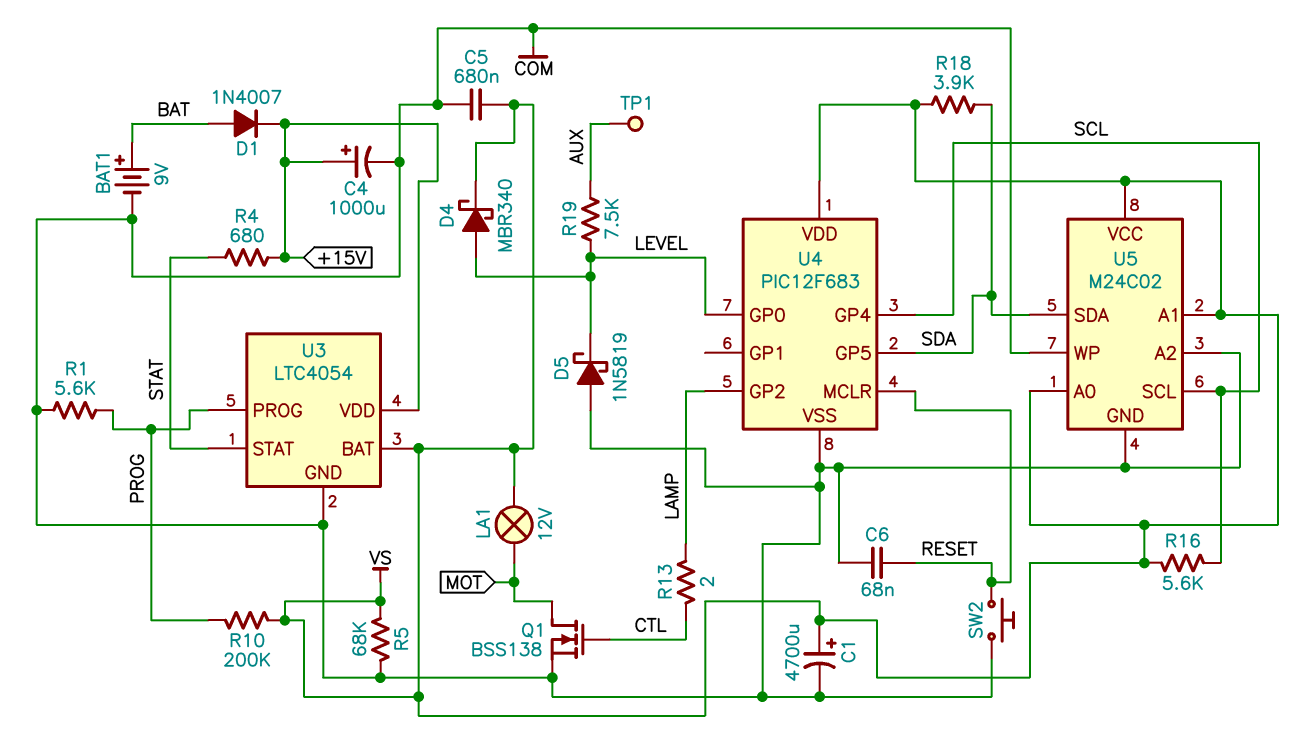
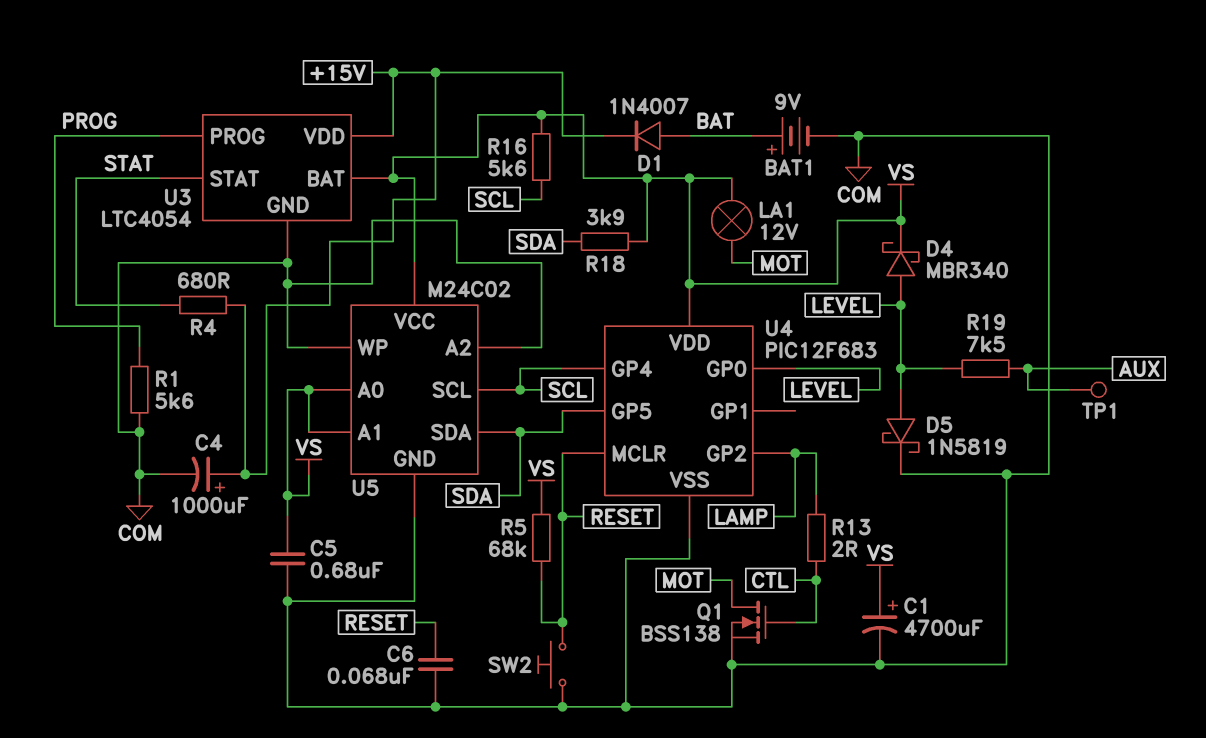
D5: schottky 1N5819 (A COM, K LEVEL) -> schottky 1N5819 (A LEVEL, K COM)
R5: 68k (COM, VS) -> 68k (RESET, VS)
R10: 200k (PROG, VS) -> none

